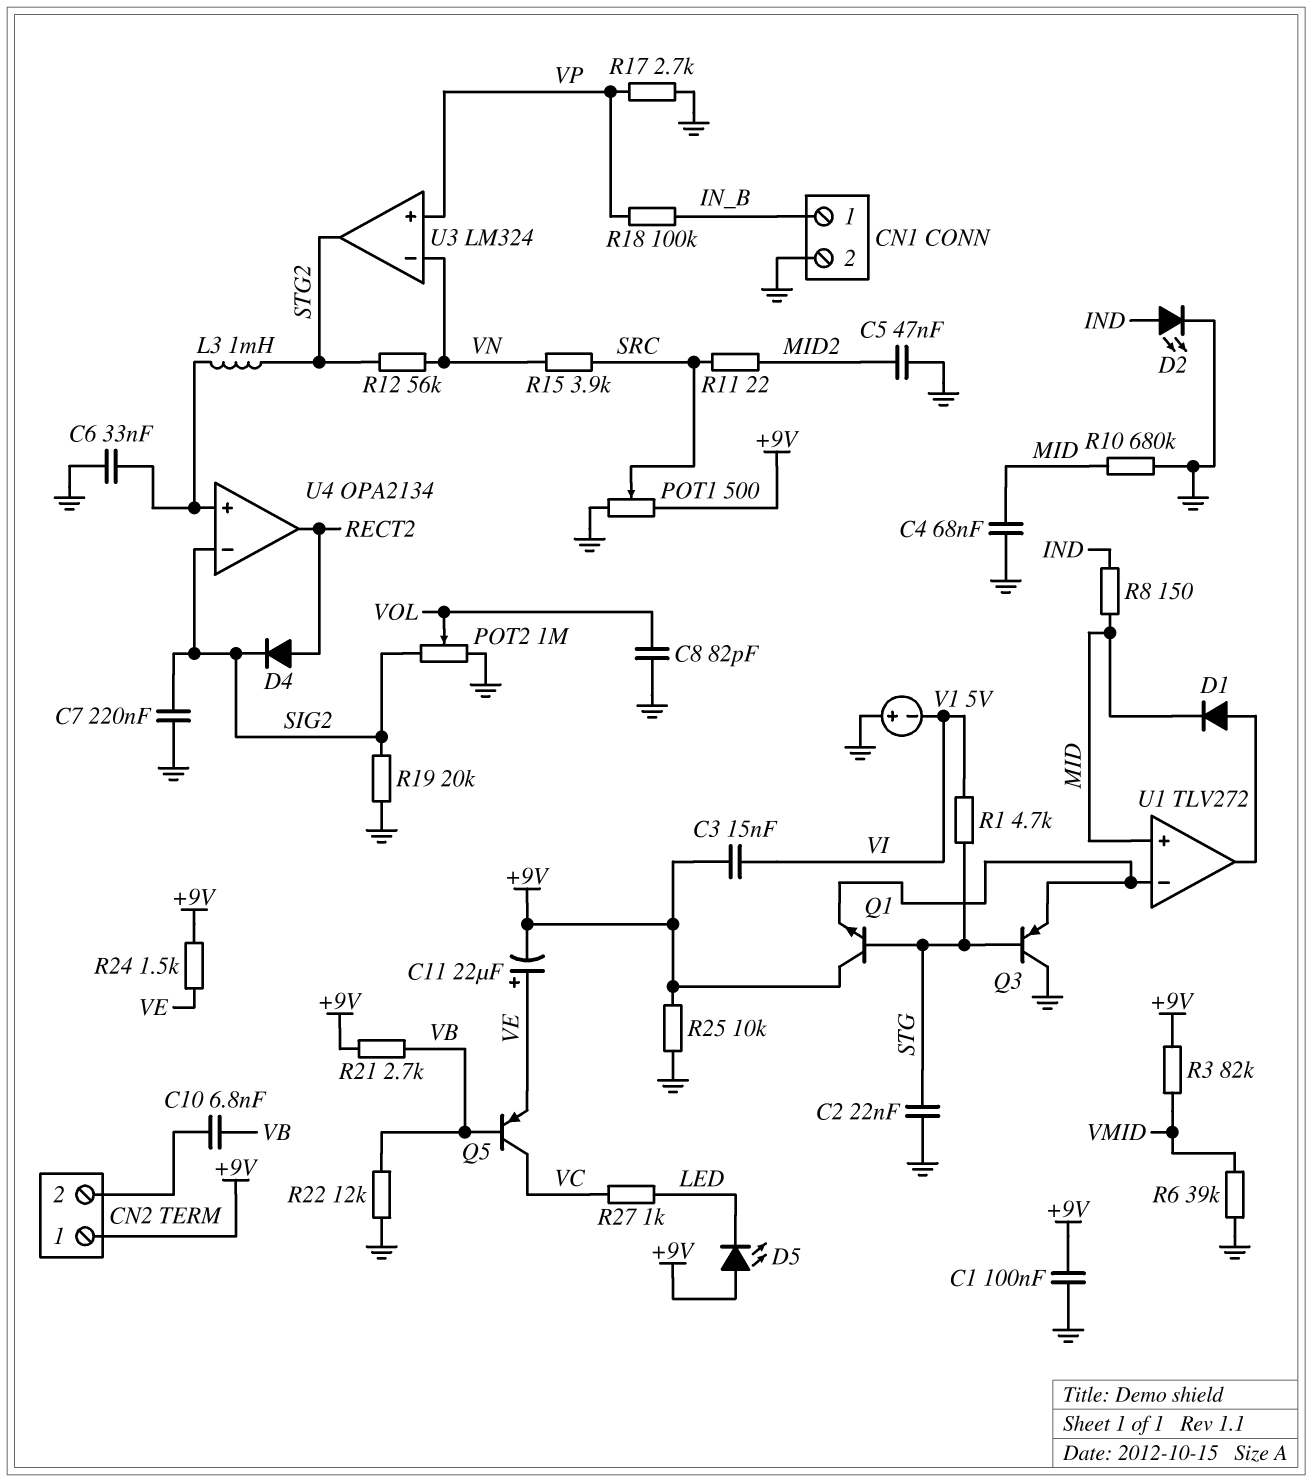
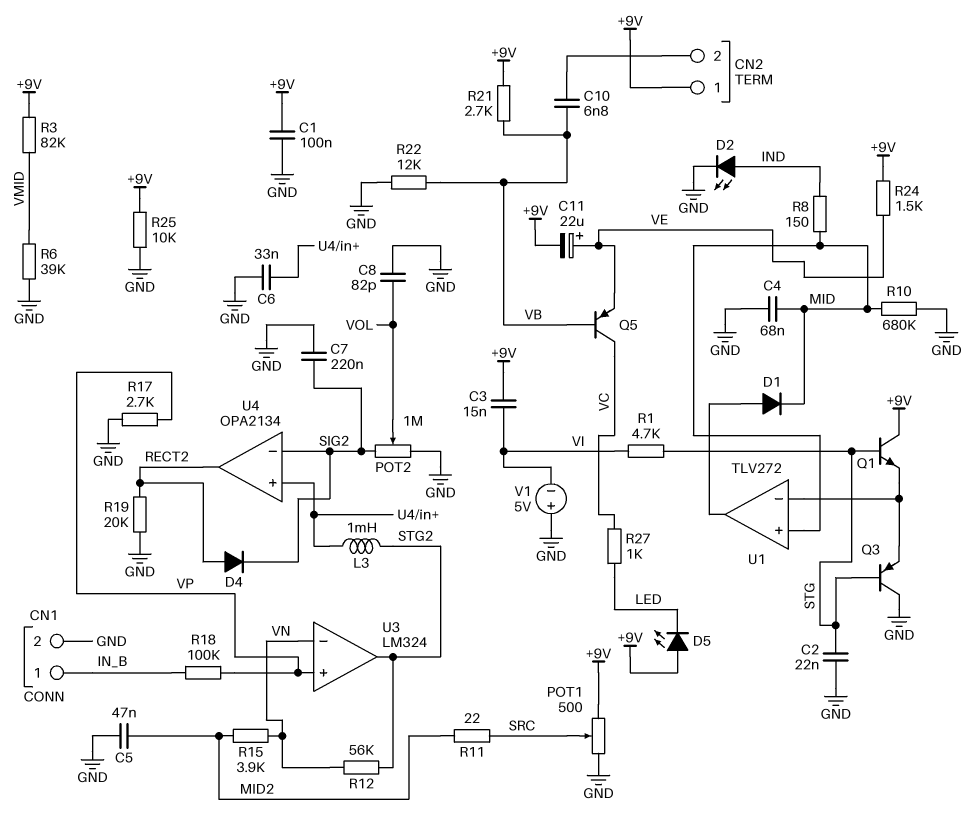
R15: 3.9k (SRC, VN) -> 3.9k (MID2, VN)
R19: 20k (GND, SIG2) -> 20k (GND, RECT2)

